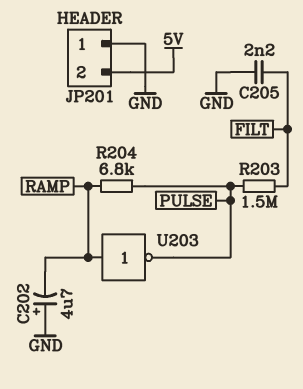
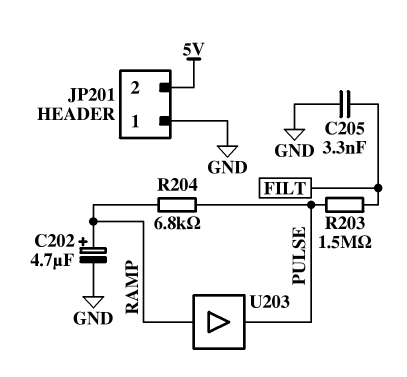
C202: 4.7uF (plus GND, minus RAMP) -> 4.7uF (plus RAMP, minus GND)
C205: 2.2nF (FILT, GND) -> 3.3nF (FILT, GND)
U203: NOT (in RAMP, out PULSE) -> buffer (in RAMP, out PULSE)

